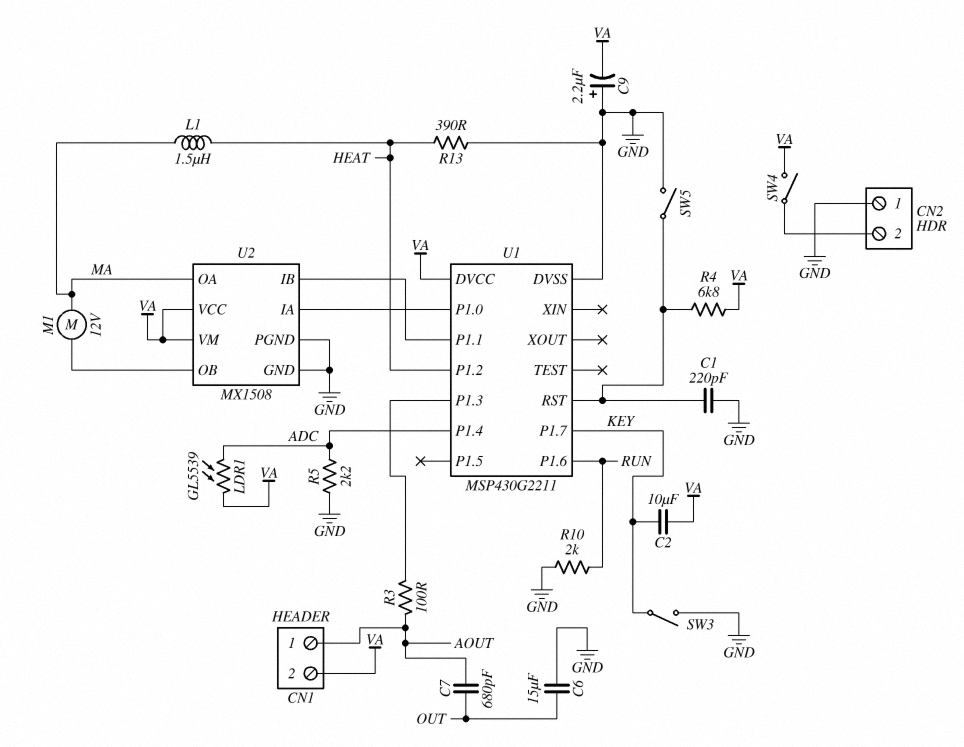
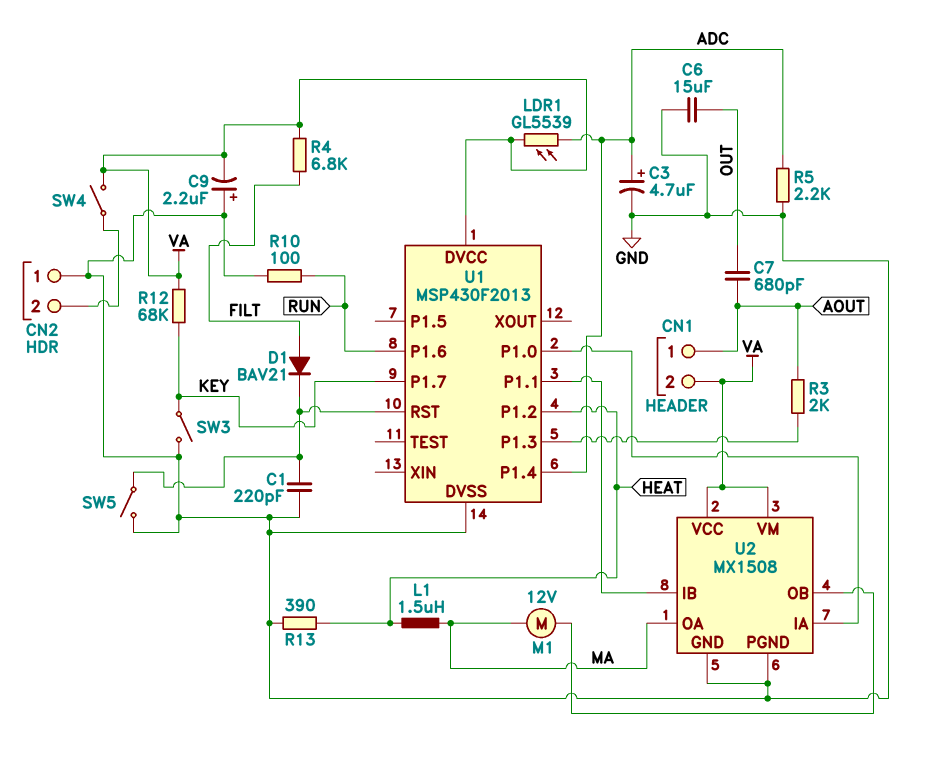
C2: 10uF (KEY, VA) -> none
C3: none -> 4.7uF (plus ADC, minus GND)
D1: none -> diode BAV21 (A FILT, K U1/RST)
R3: 100 (AOUT, U1/P1.3) -> 2k (AOUT, U1/P1.3)
R4: 6.8k (U1/RST, VA) -> 6.8k (FILT, VA)
R10: 2k (GND, RUN) -> 100 (GND, RUN)
R12: none -> 68k (KEY, VA)
U1: MSP430G2211 -> MSP430F2013

